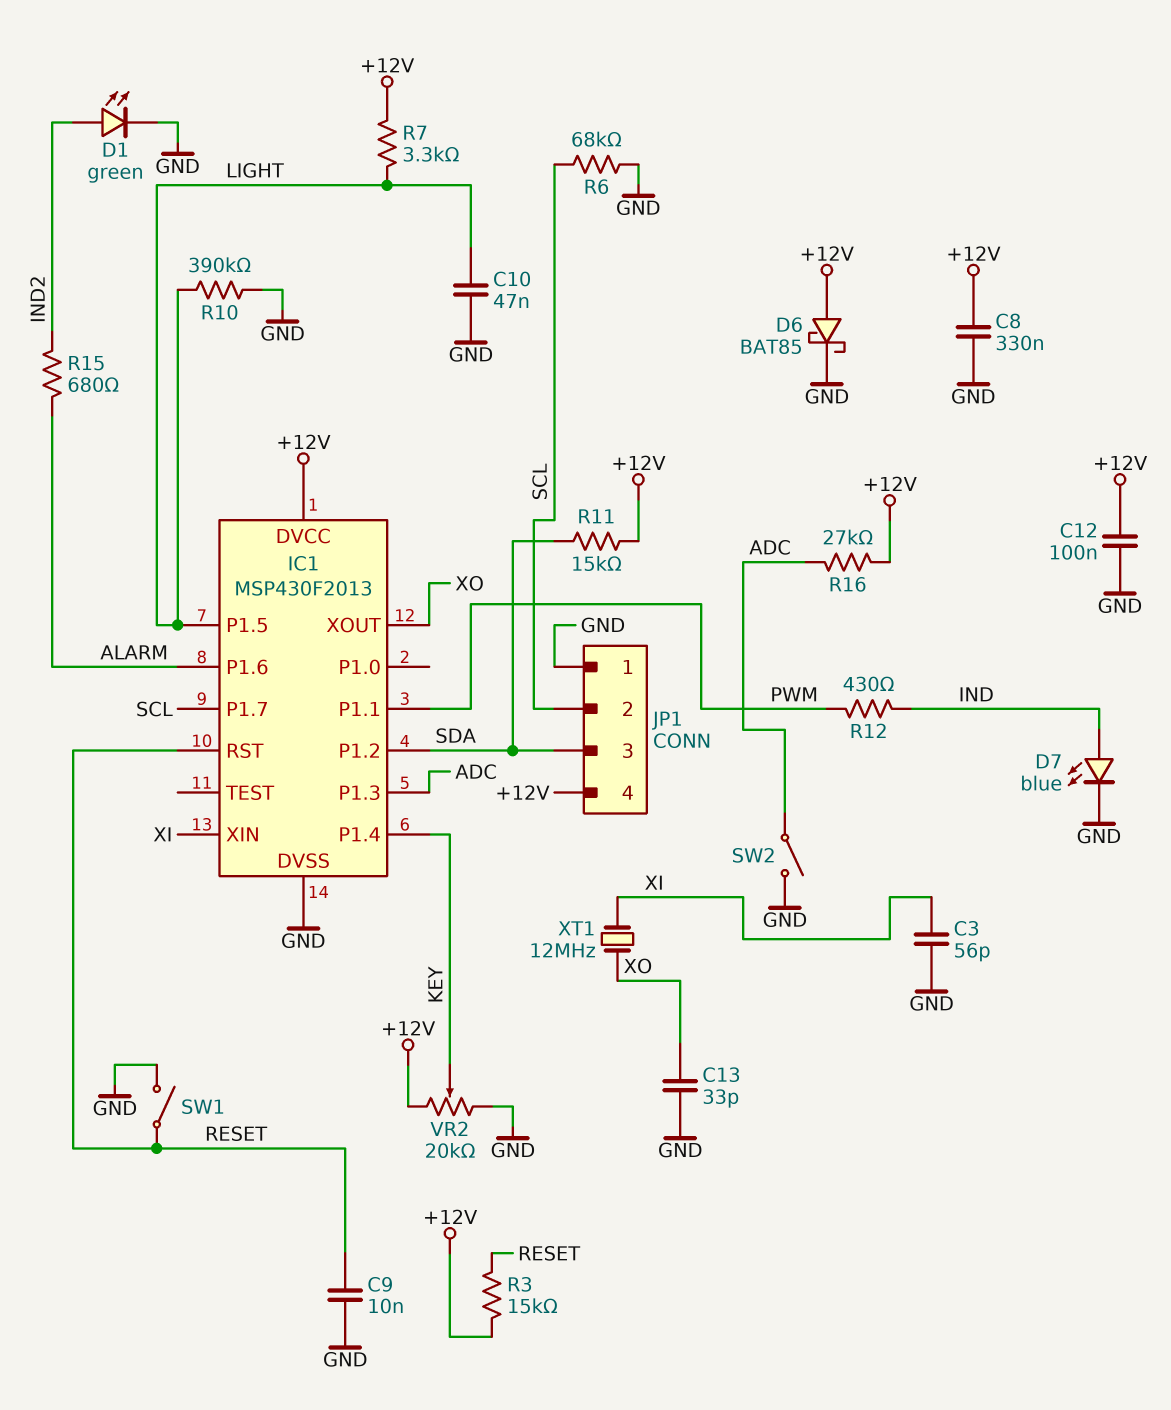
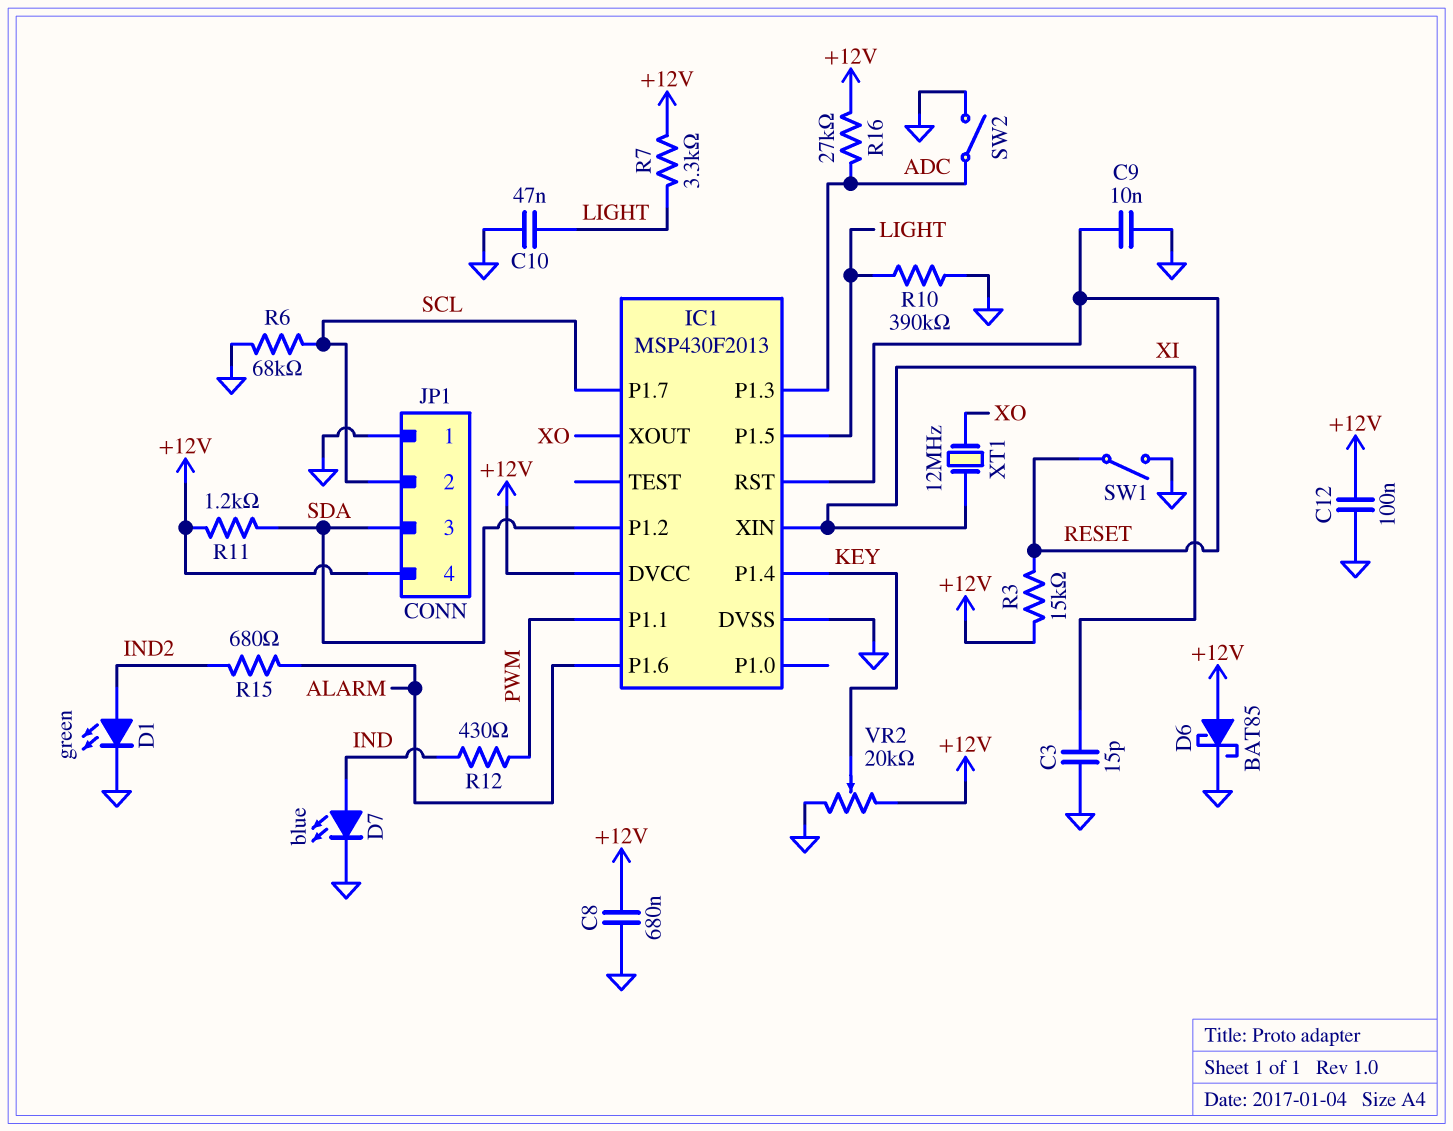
C3: 56pF (GND, XI) -> 15pF (GND, XI)
C8: 330nF (+12V, GND) -> 680nF (+12V, GND)
C13: 33pF (GND, XO) -> none
R11: 15k (+12V, SDA) -> 1.2k (+12V, SDA)

